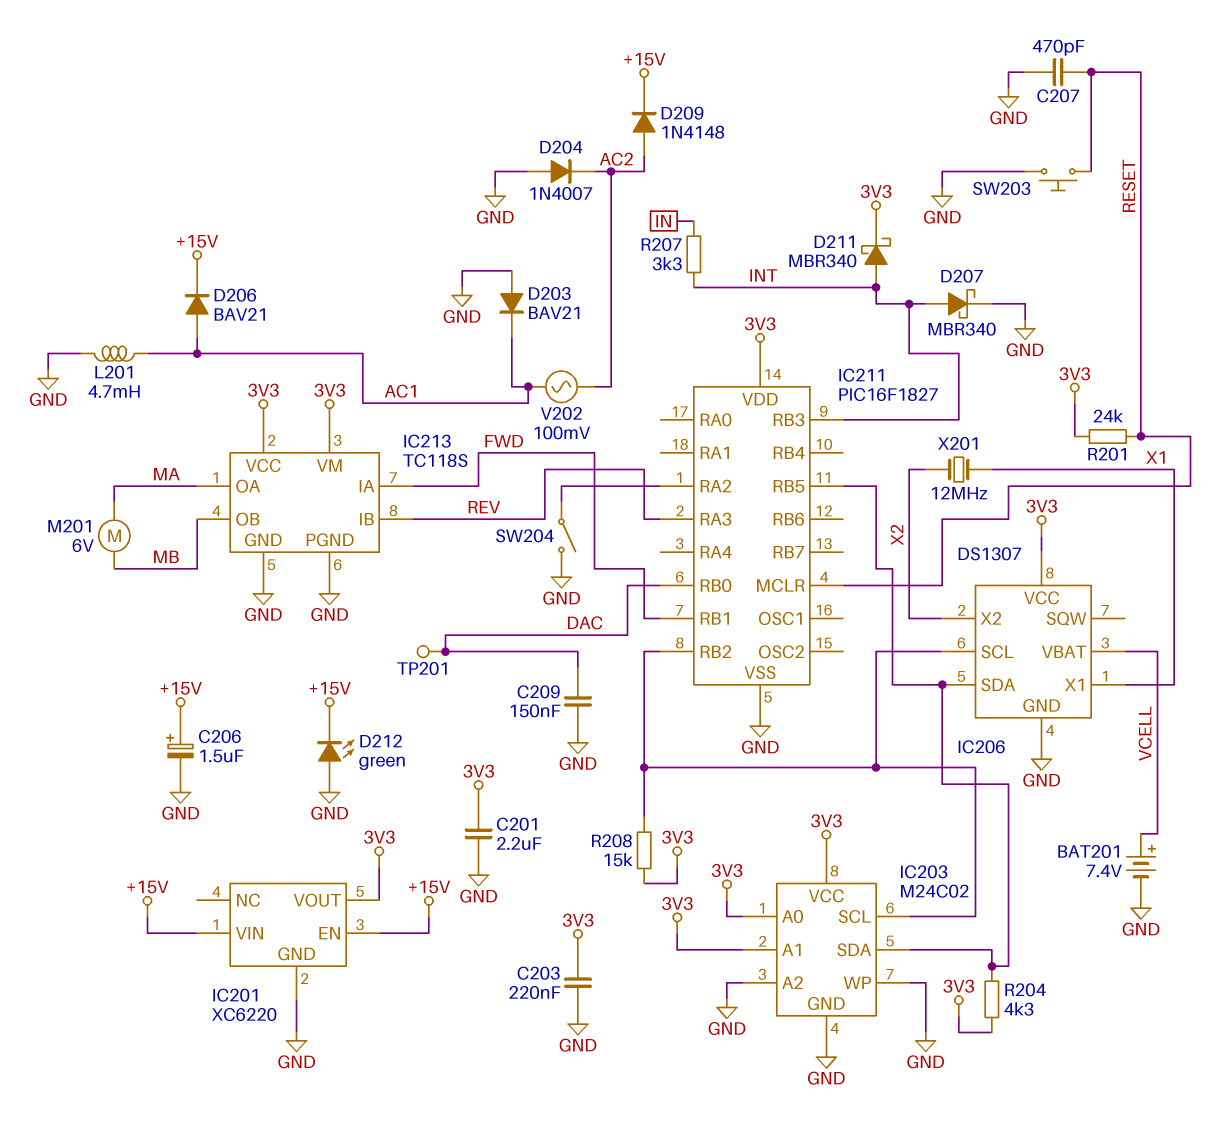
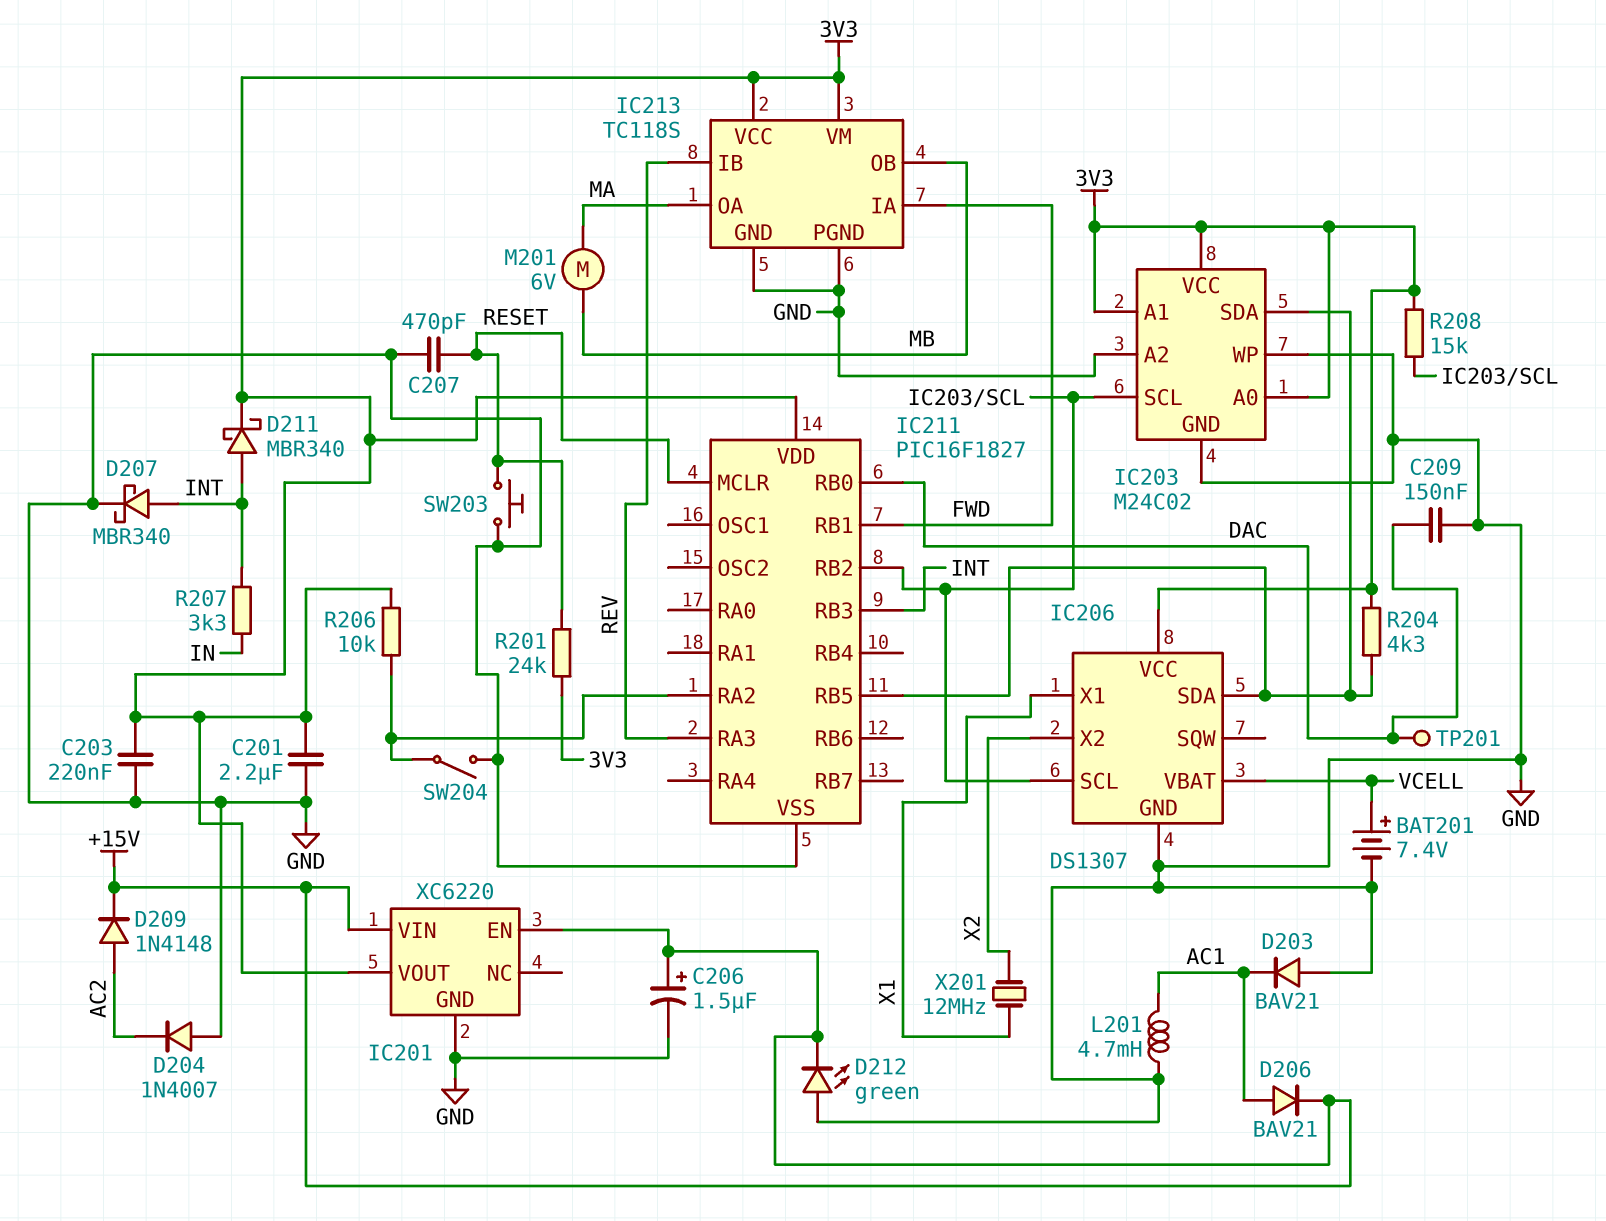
R206: none -> 10k (3V3, IC211/RA2)
V202: AC 100mV (AC1, AC2) -> none

